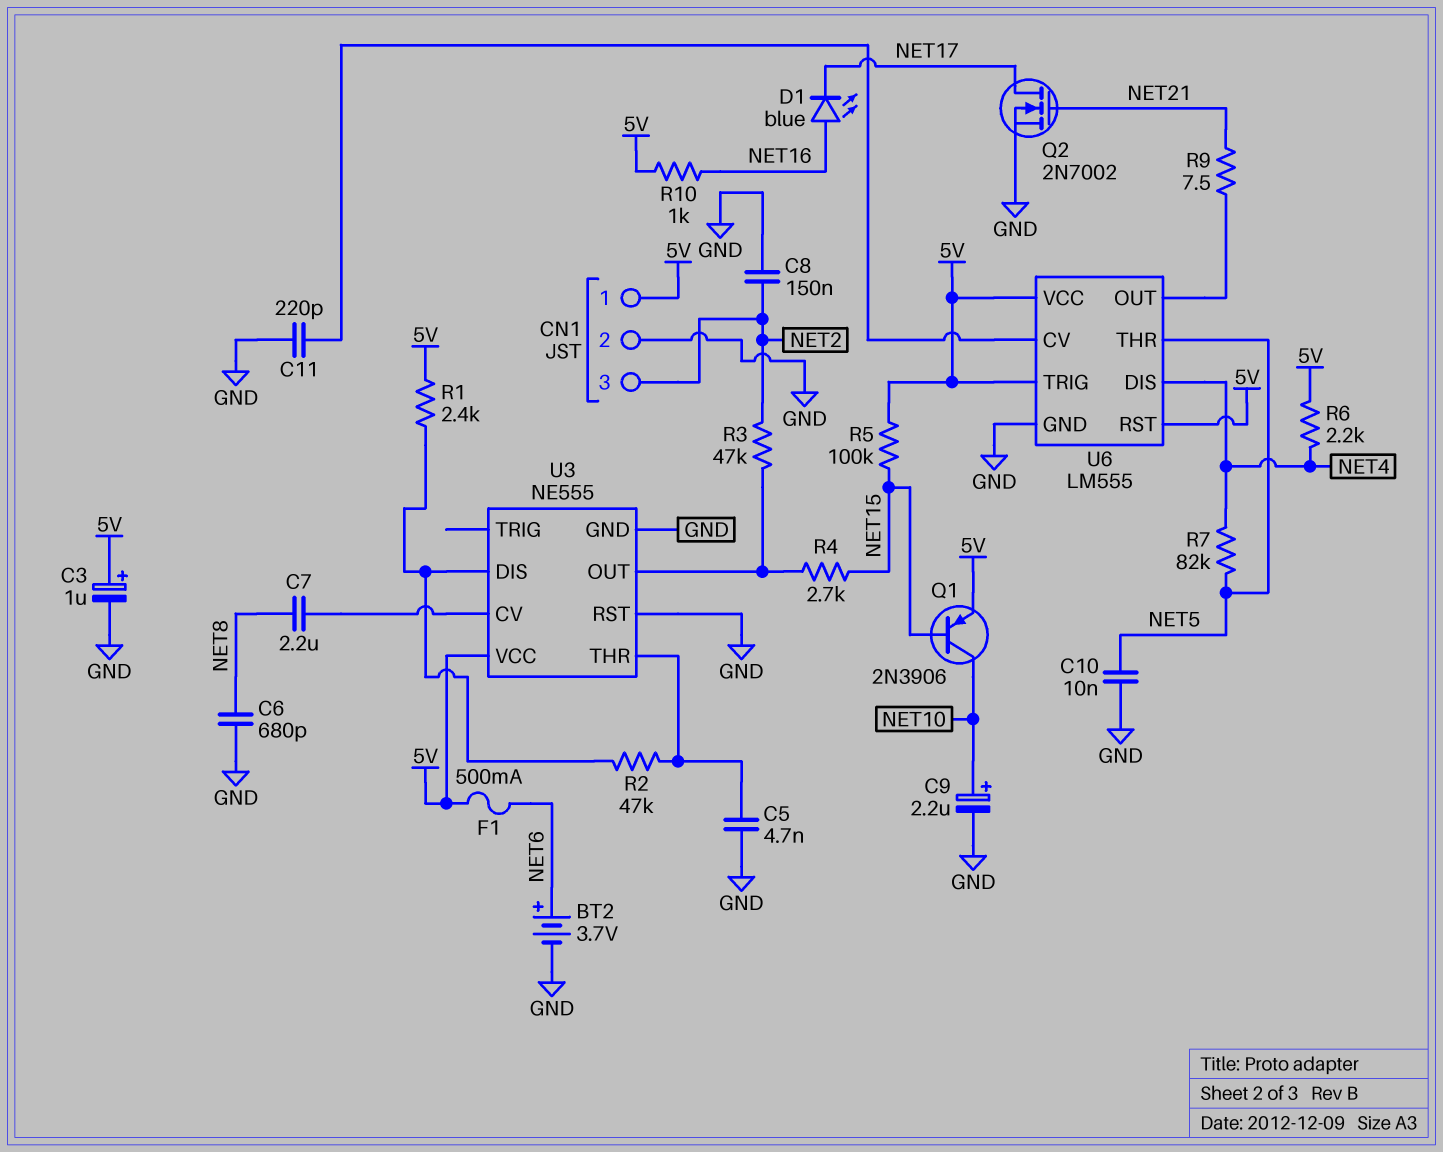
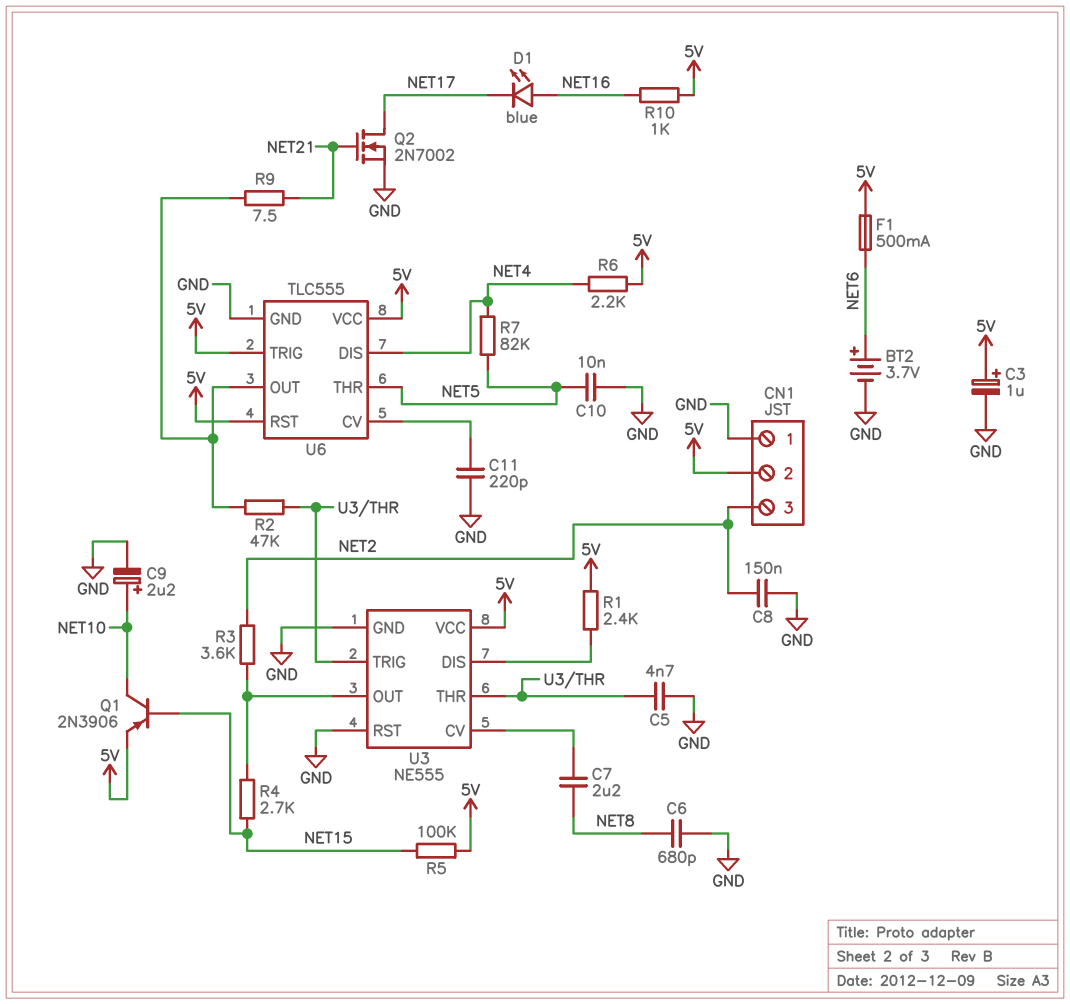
CN1 pin 1: 5V -> GND
CN1 pin 2: GND -> 5V
R2: 47k (U3/DIS, U3/THR) -> 47k (U3/THR, U6/OUT)
R3: 47k (NET2, U3/OUT) -> 3.6k (NET2, U3/OUT)
U3 pin TRIG: none -> U3/THR
U6: LM555 -> TLC555

